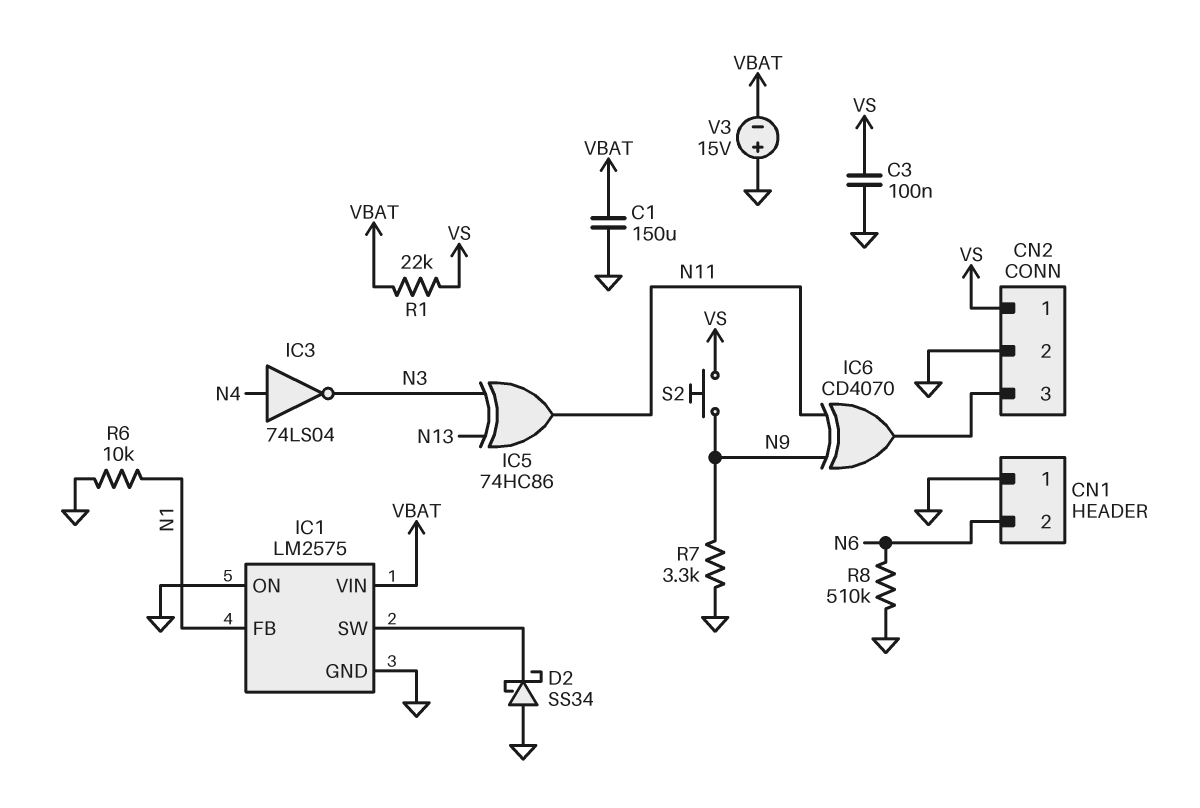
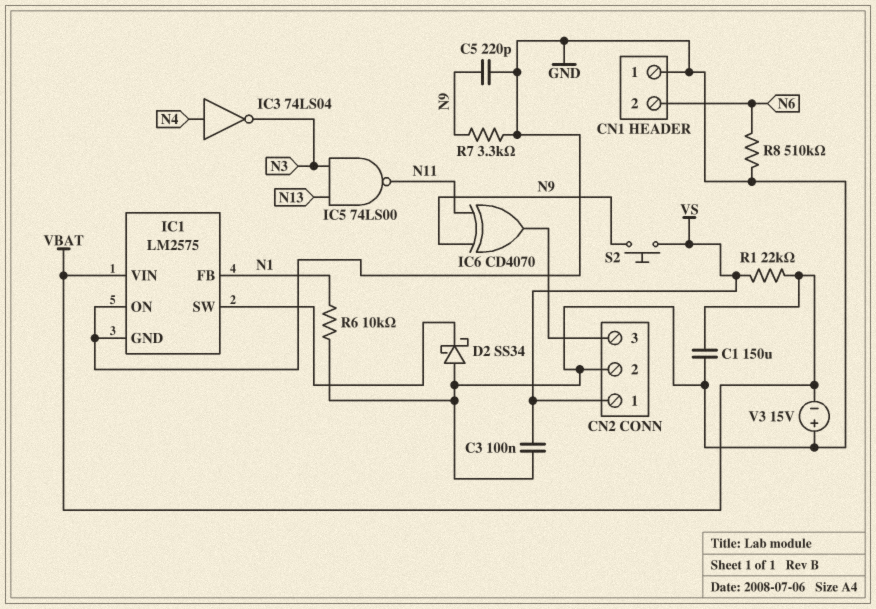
C5: none -> 220pF (GND, N9)
IC5: XOR 74HC86 (in N3, in N13, out N11) -> NAND 74LS00 (in N3, in N13, out N11)

